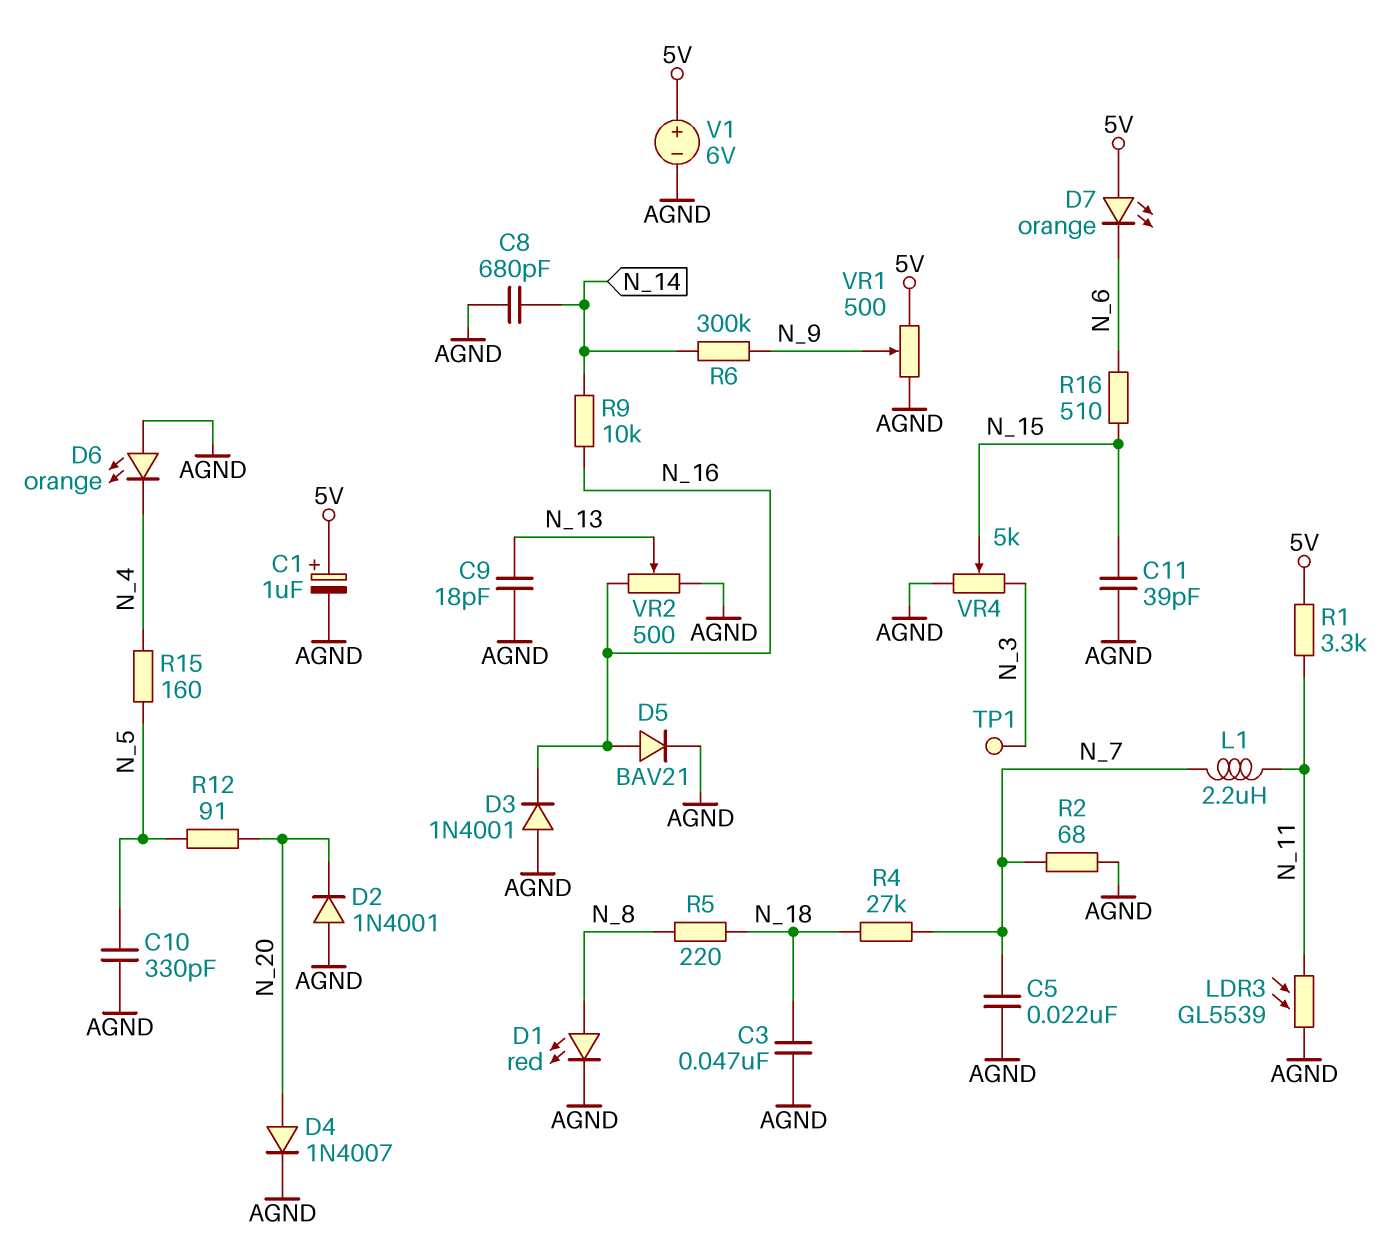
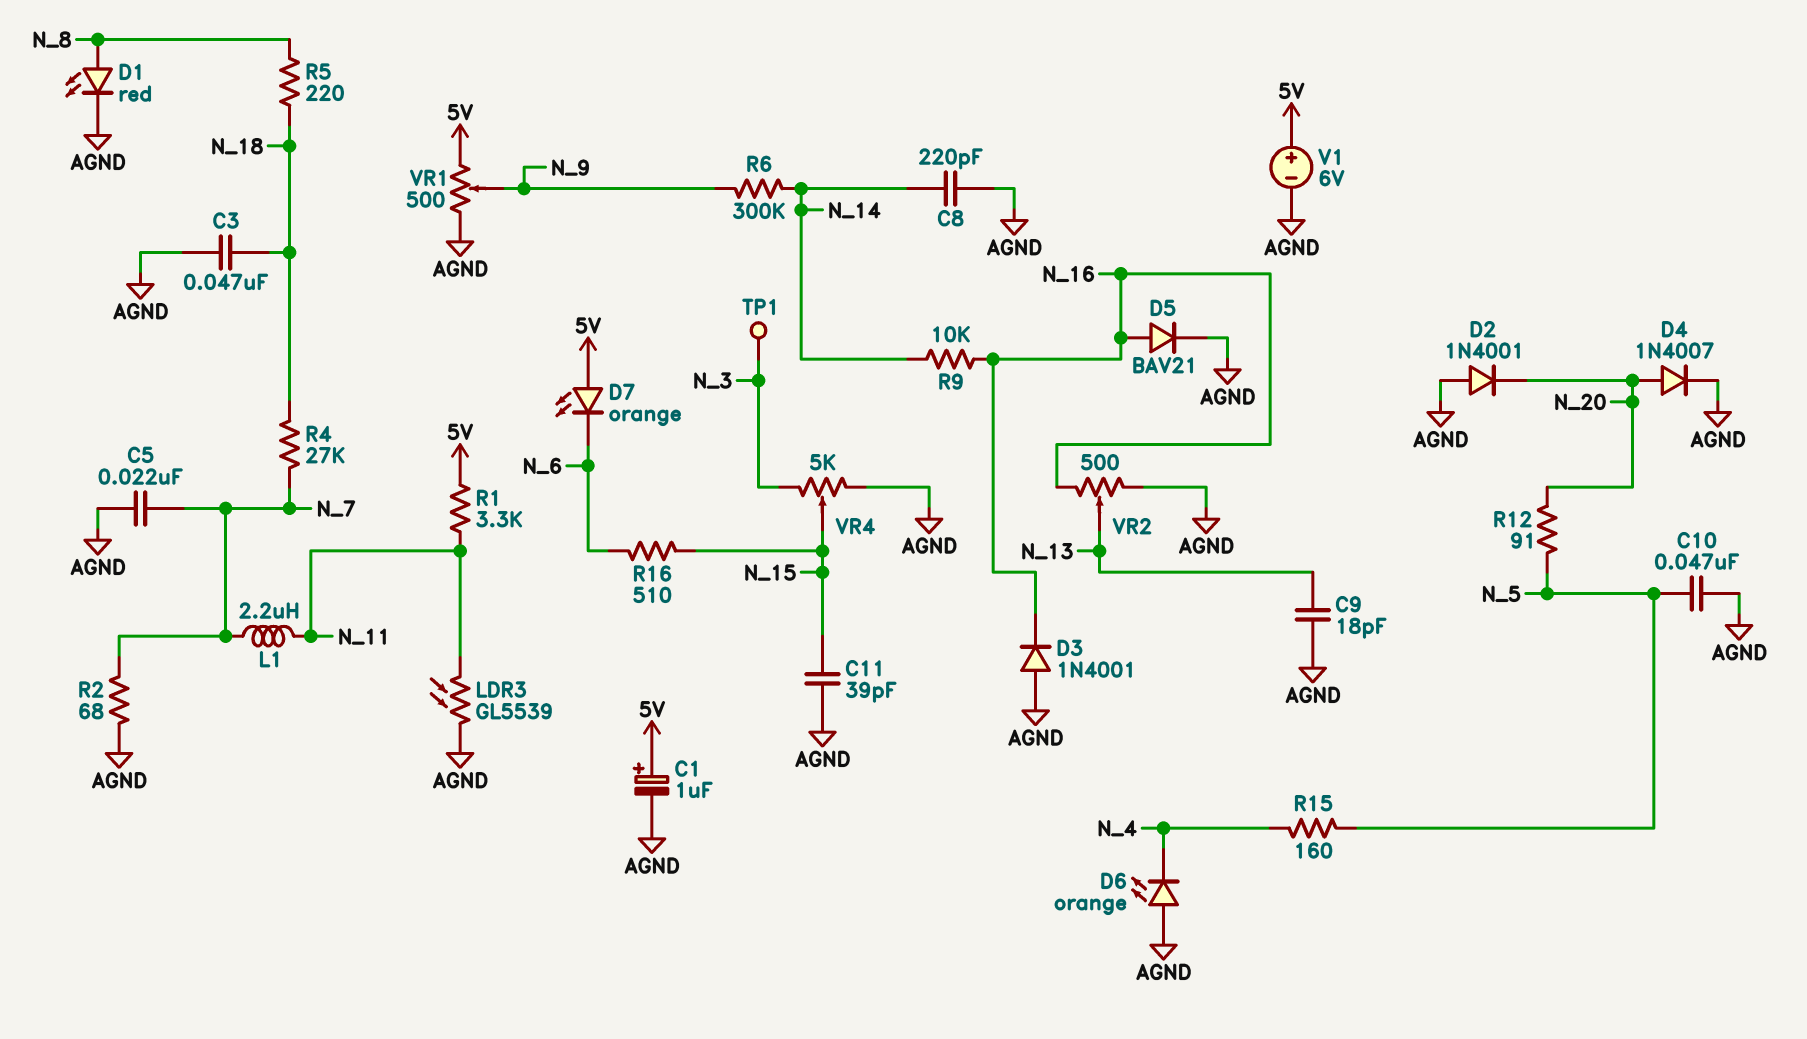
C8: 680pF (AGND, N_14) -> 220pF (AGND, N_14)
C10: 330pF (AGND, N_5) -> 47nF (AGND, N_5)

